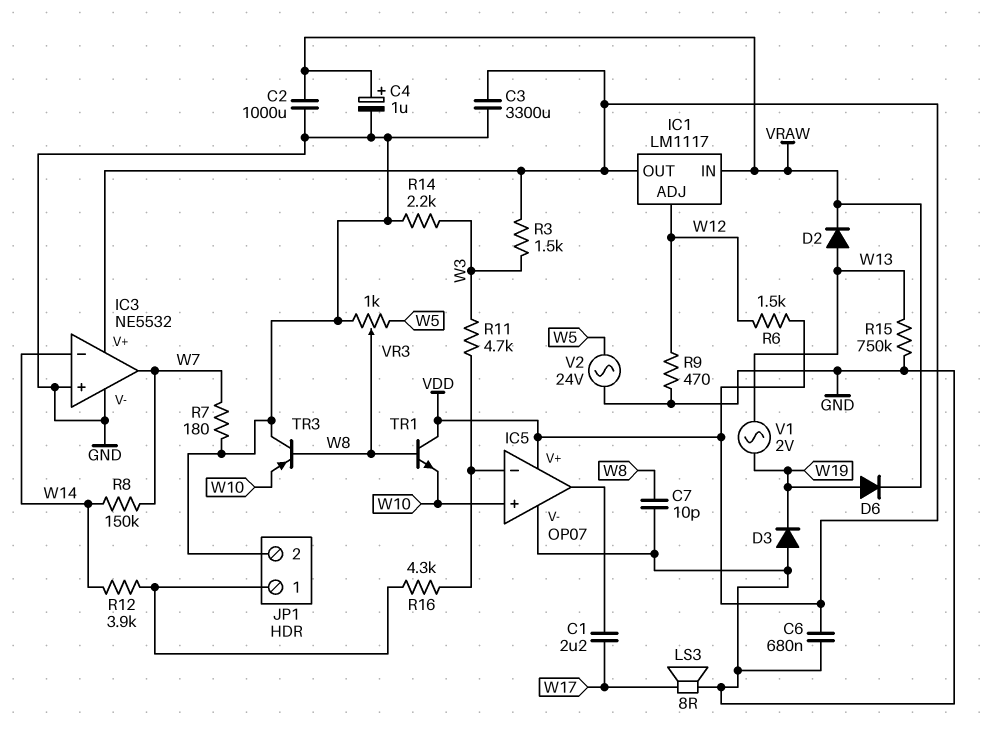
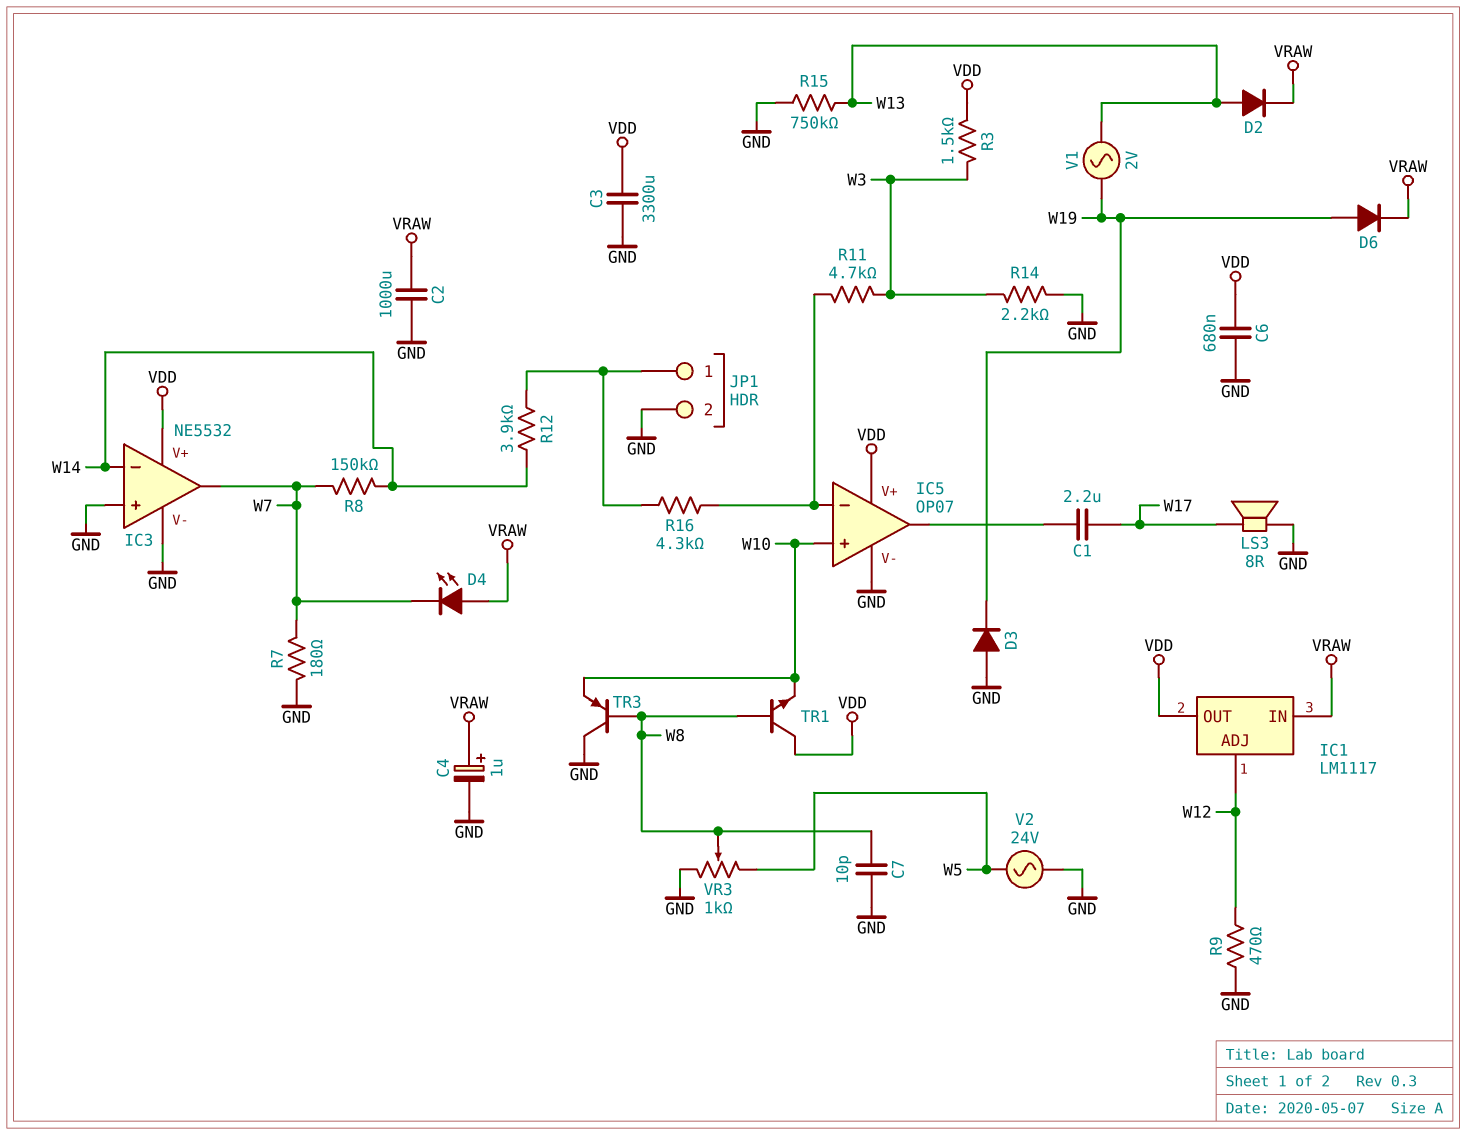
D4: none -> LED (A VRAW, K W7)
R6: 1.5k (VDD, W12) -> none

